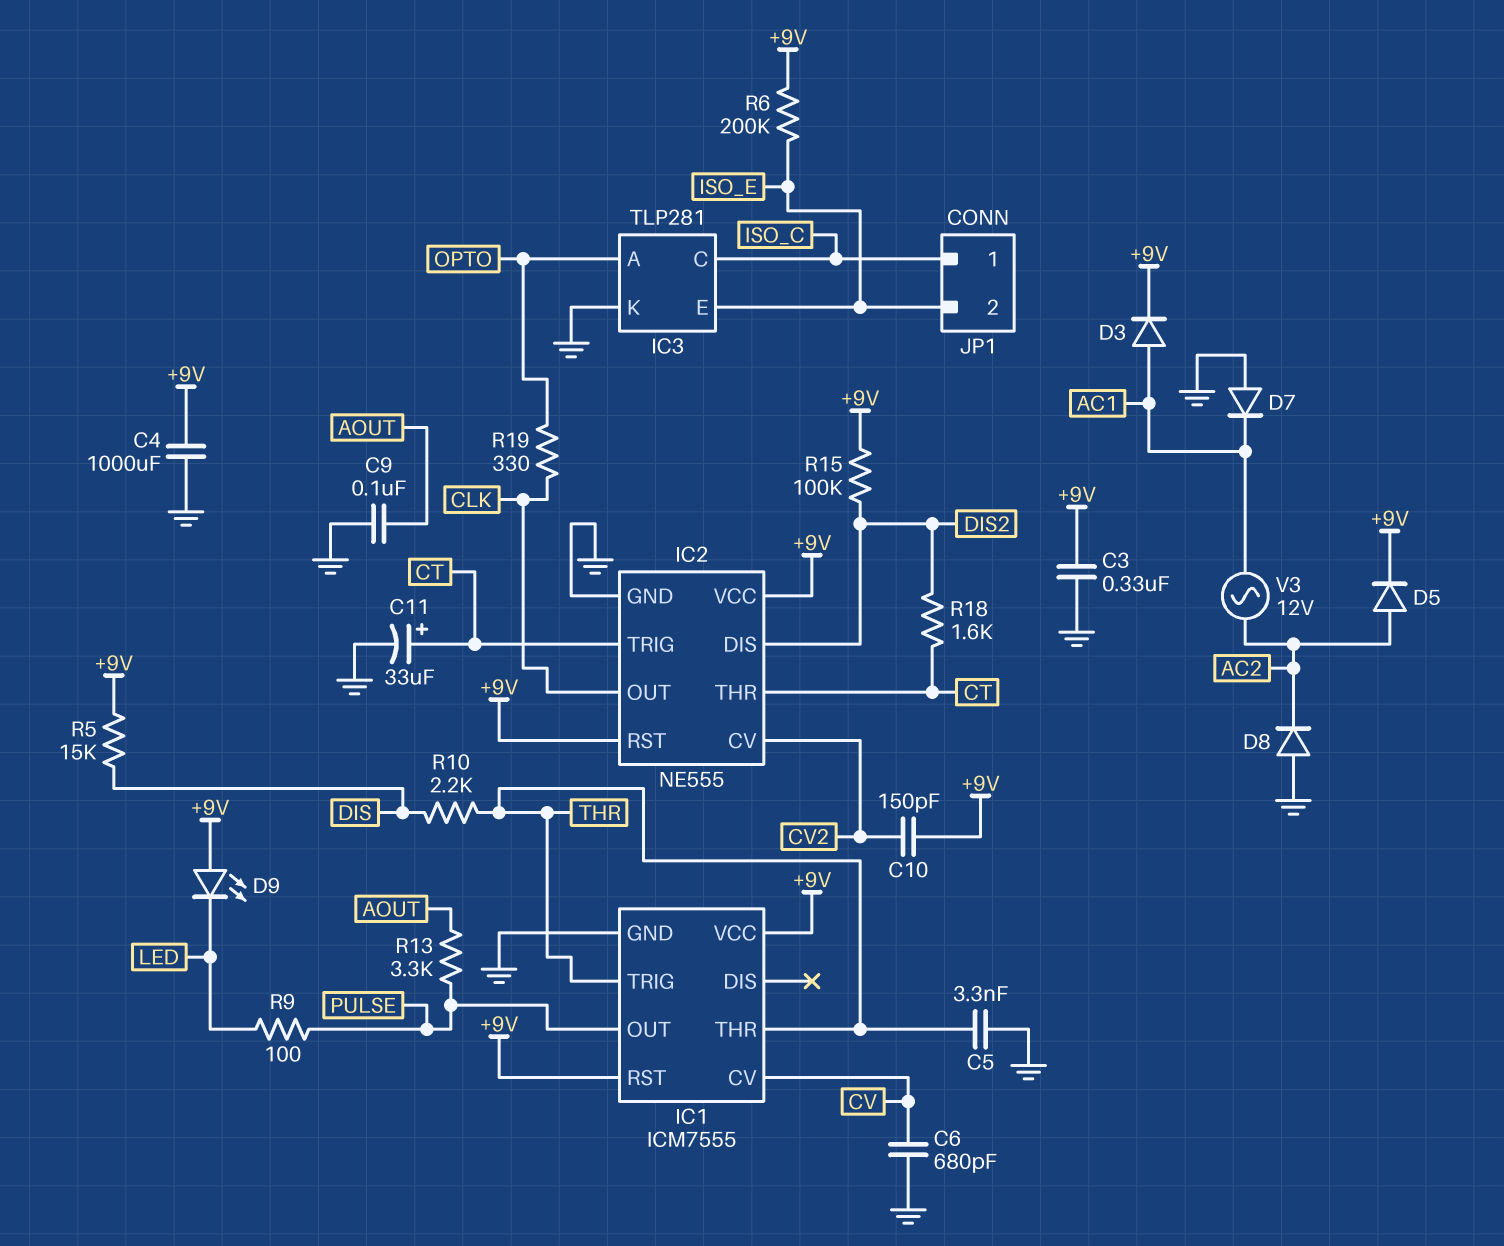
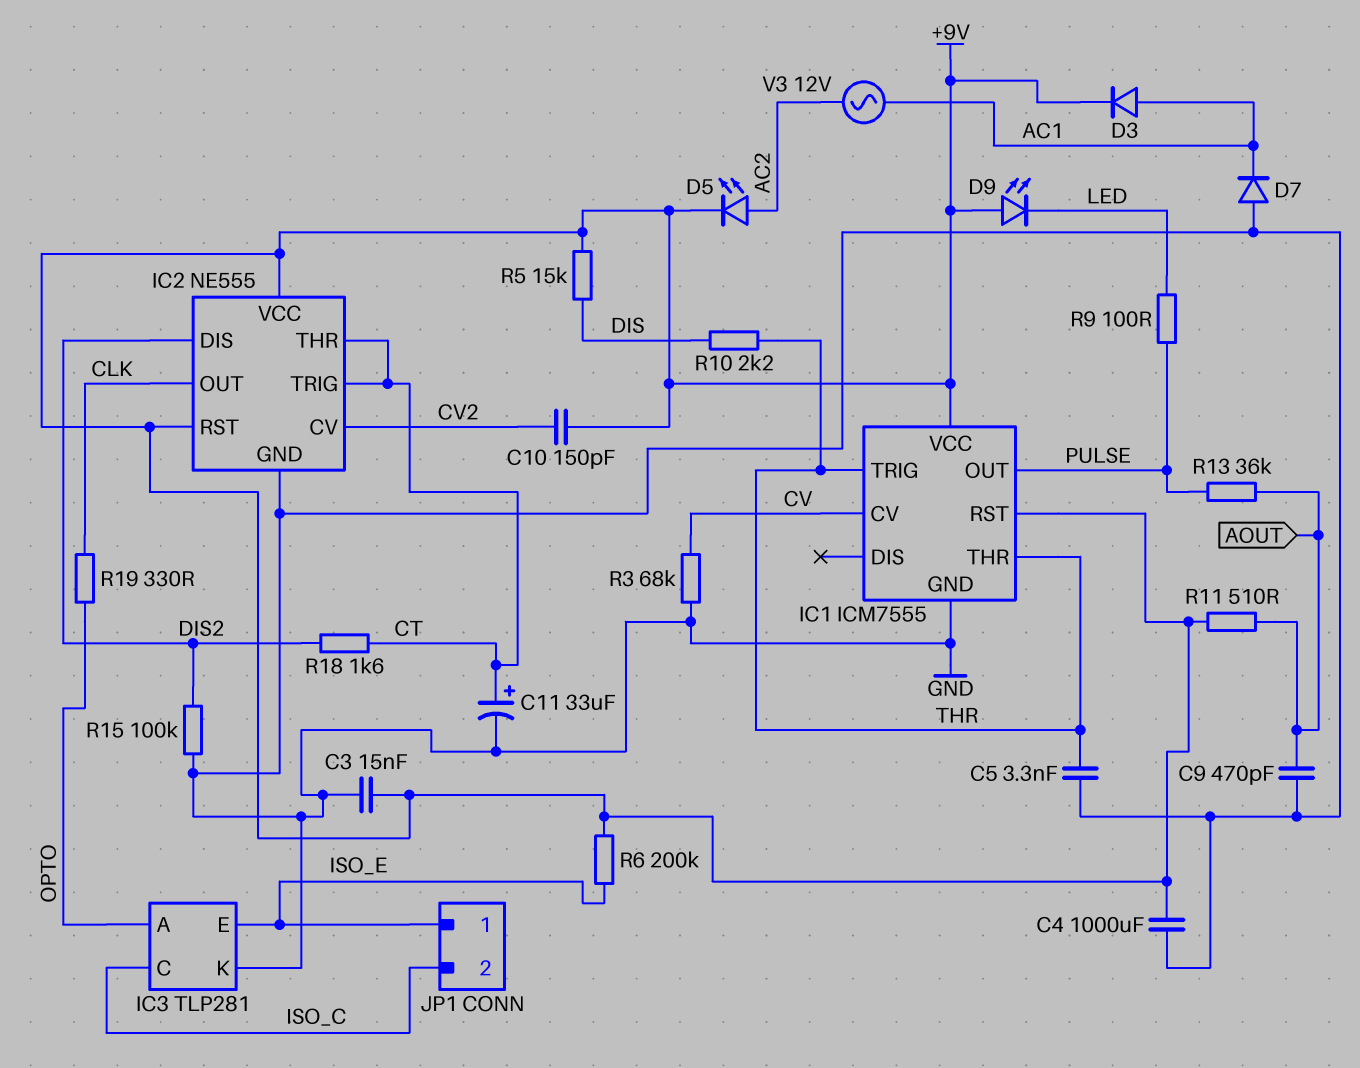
C3: 330nF (+9V, GND) -> 15nF (+9V, GND)
C6: 680pF (CV, GND) -> none
C9: 100nF (AOUT, GND) -> 470pF (AOUT, GND)
D5: diode (A AC2, K +9V) -> LED (A AC2, K +9V)
D8: diode (A GND, K AC2) -> none
JP1 pin 1: ISO_C -> ISO_E
JP1 pin 2: ISO_E -> ISO_C
R3: none -> 68k (CV, GND)
R11: none -> 510 (+9V, AOUT)
R13: 3.3k (AOUT, PULSE) -> 36k (AOUT, PULSE)
R15: 100k (+9V, DIS2) -> 100k (DIS2, GND)

